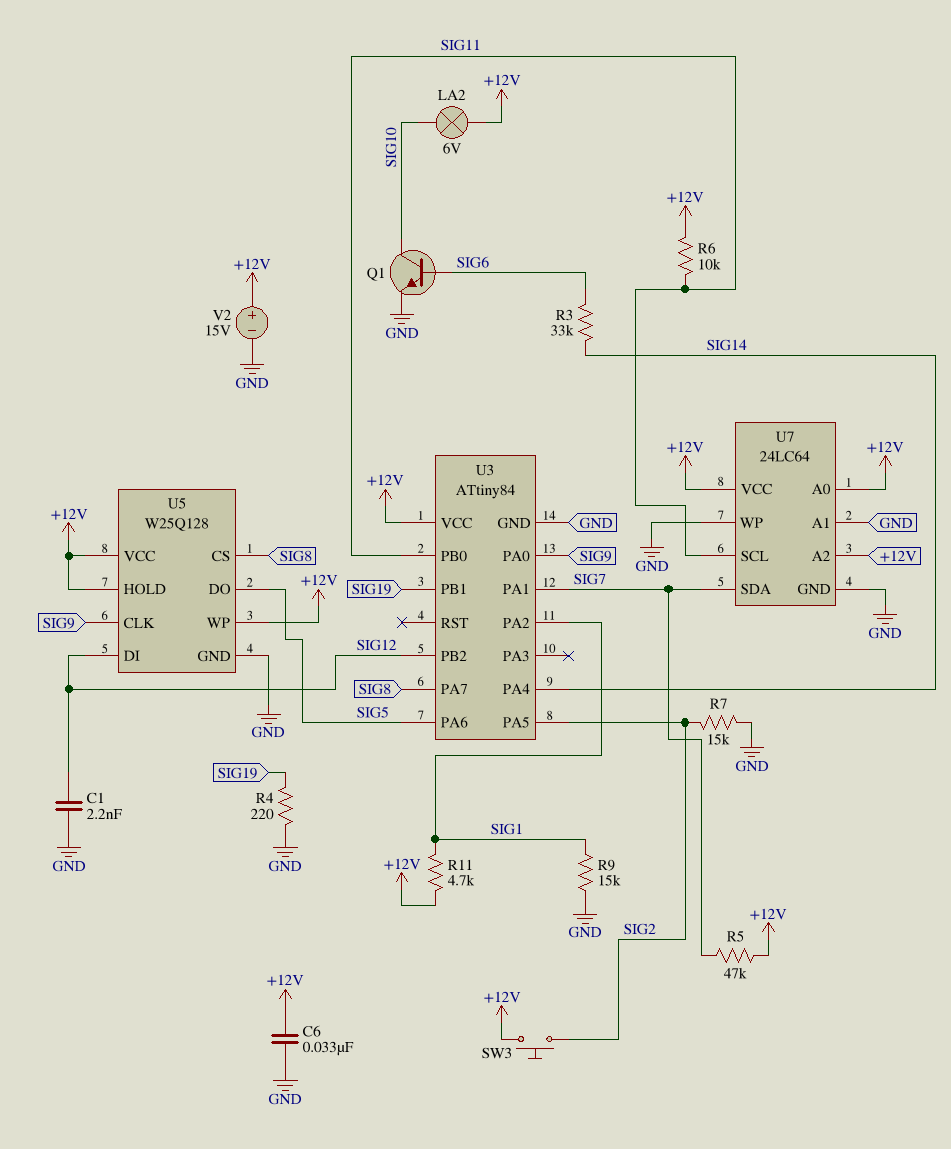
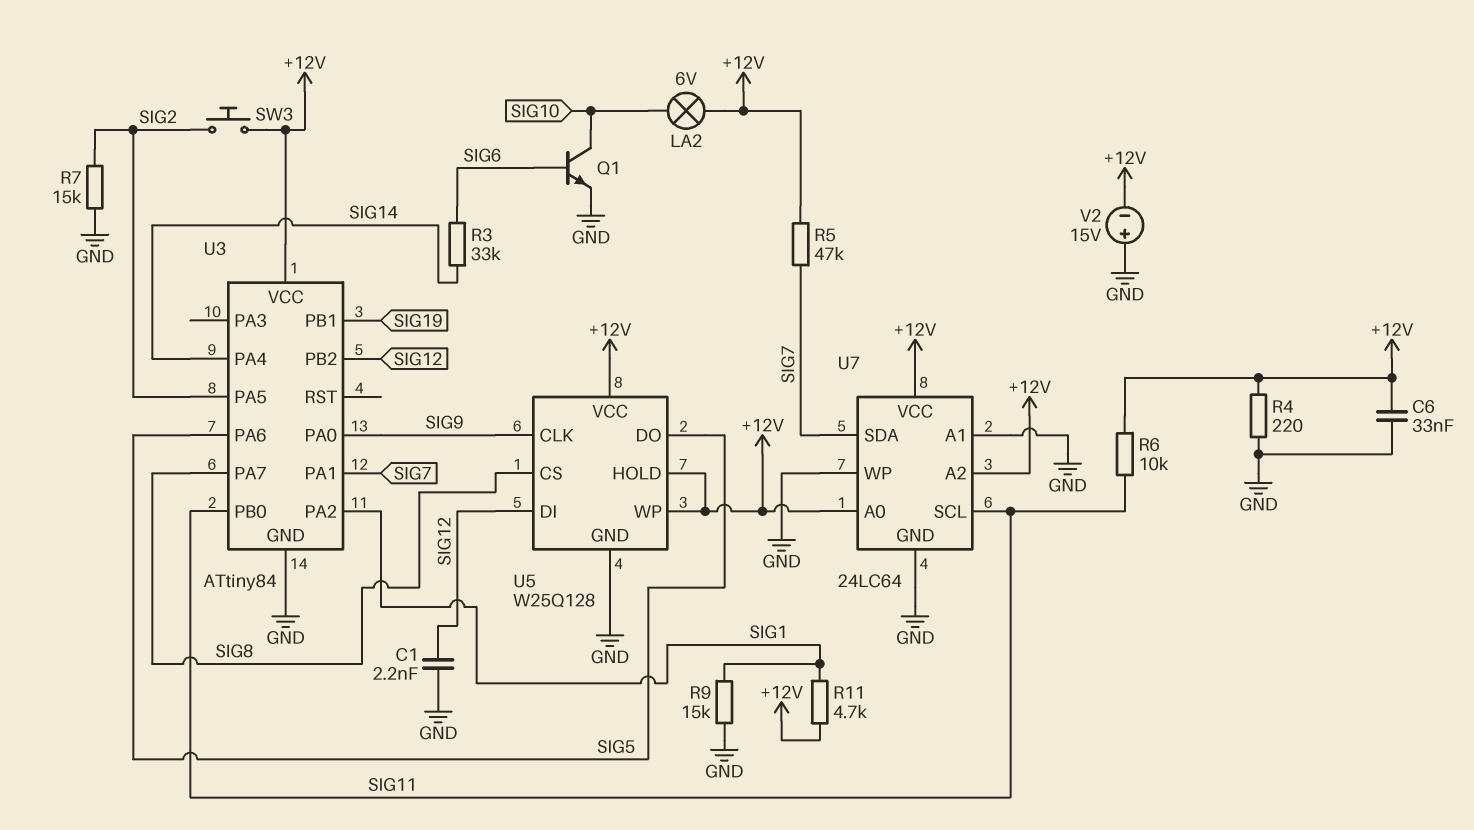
R4: 220 (GND, SIG19) -> 220 (+12V, GND)
V2: 15V (plus +12V, minus GND) -> 15V (plus GND, minus +12V)

